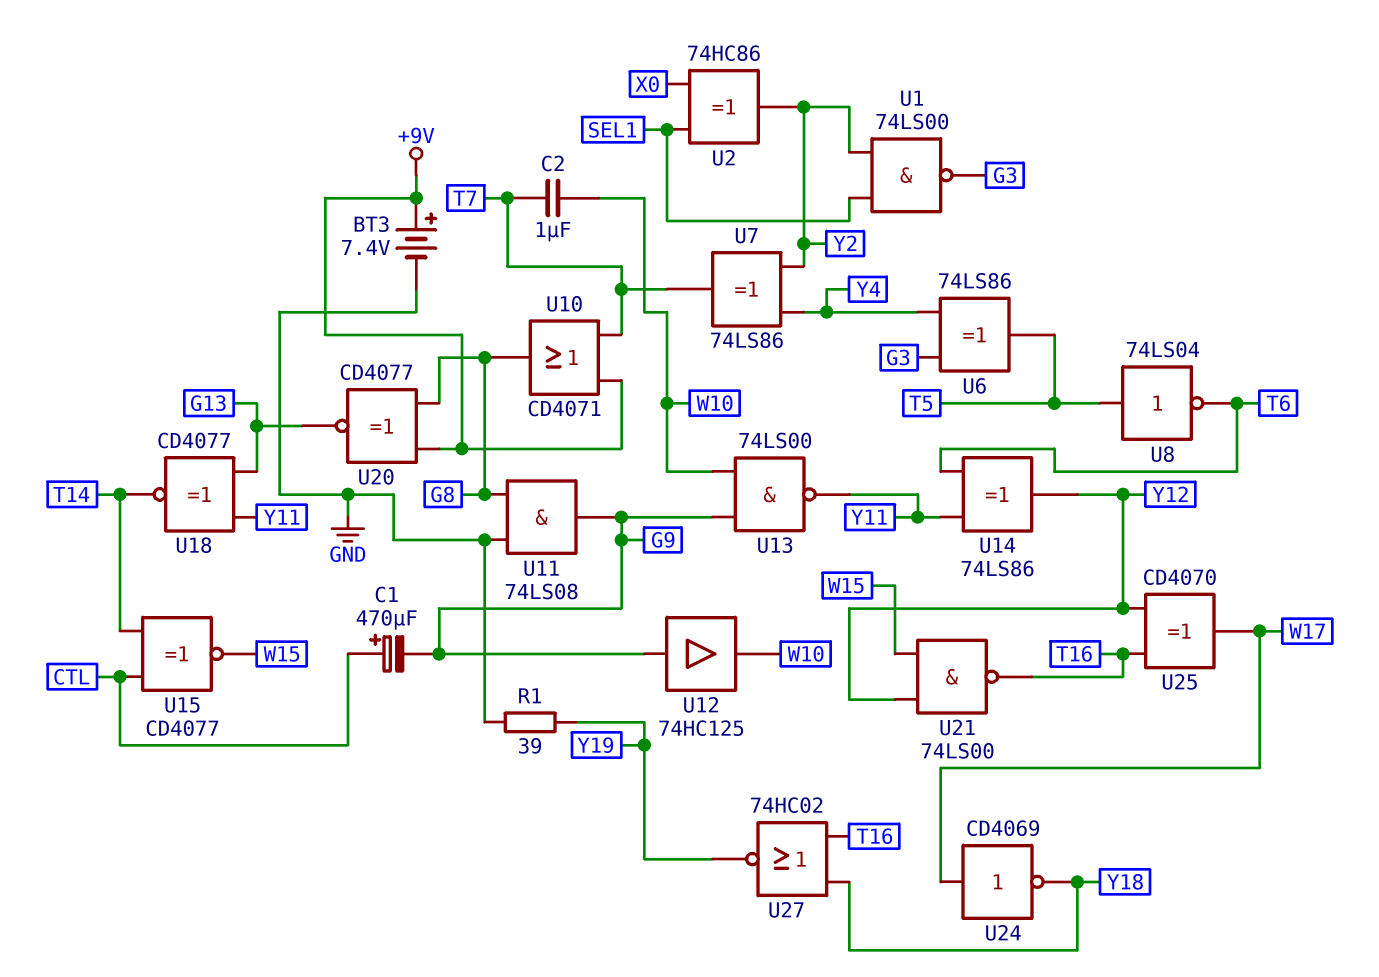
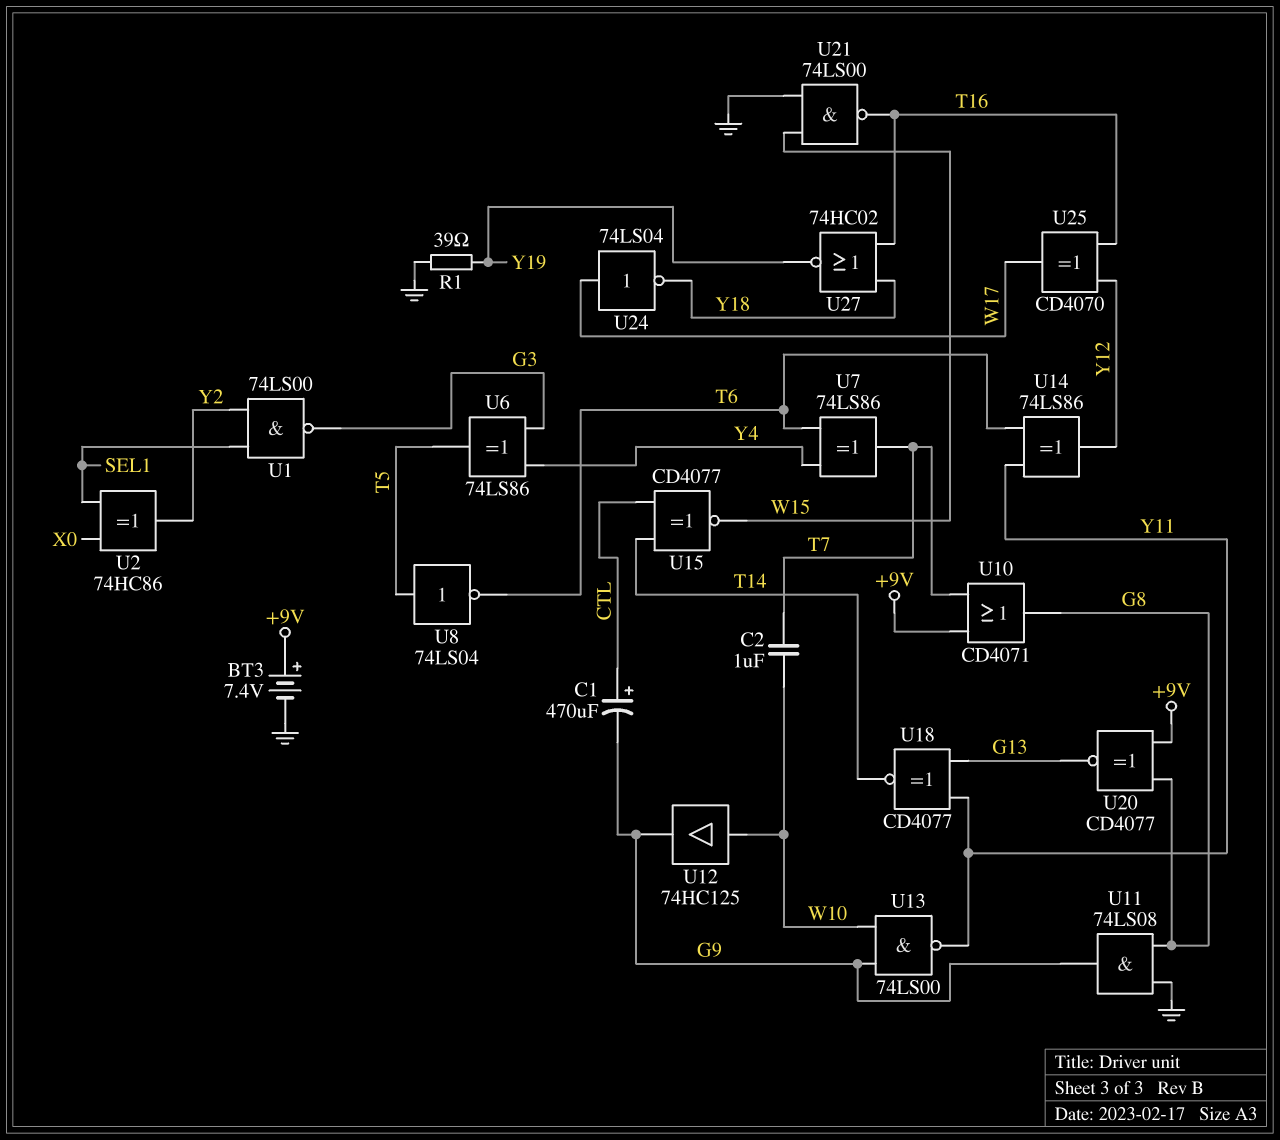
U7: XOR 74LS86 (in Y2, in Y4, out T7) -> XOR 74LS86 (in T6, in Y4, out T7)
U12: buffer 74HC125 (in G9, out W10) -> buffer 74HC125 (in W10, out G9)
U21: NAND 74LS00 (in W15, in Y12, out T16) -> NAND 74LS00 (in GND, in W15, out T16)
U24: NOT CD4069 (in W17, out Y18) -> NOT 74LS04 (in W17, out Y18)

